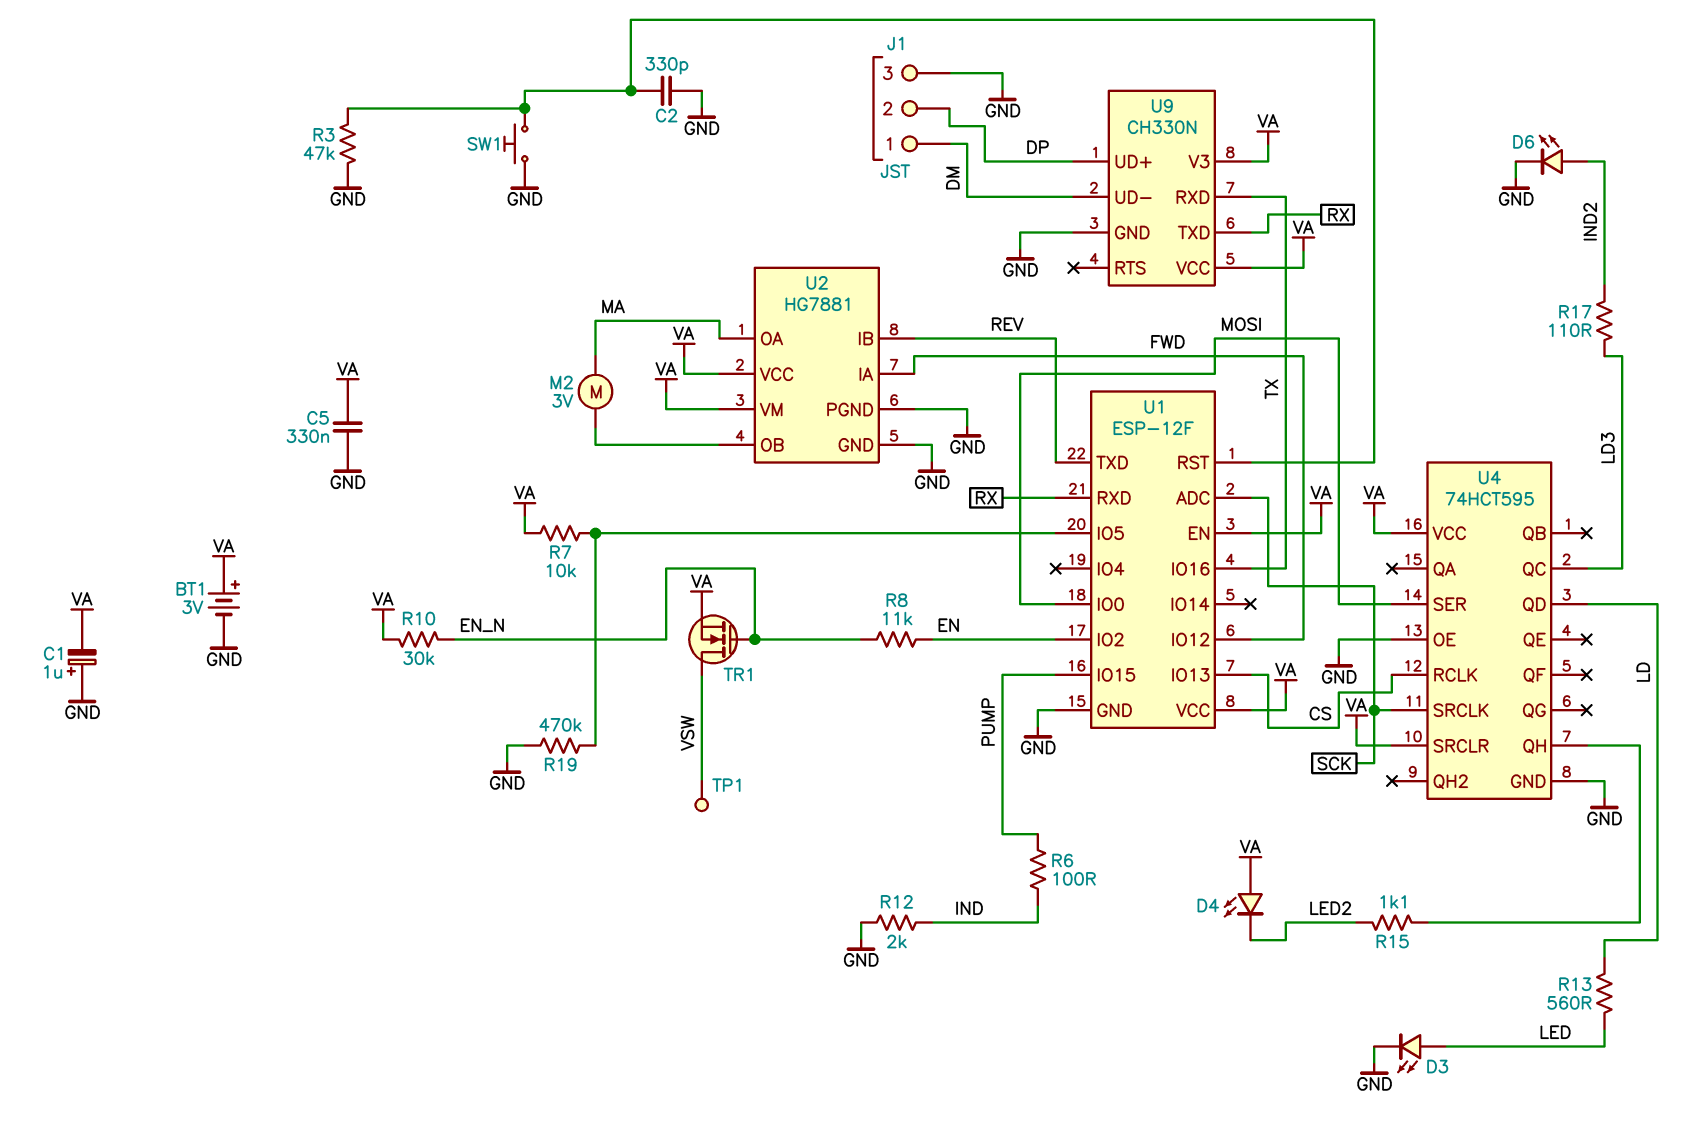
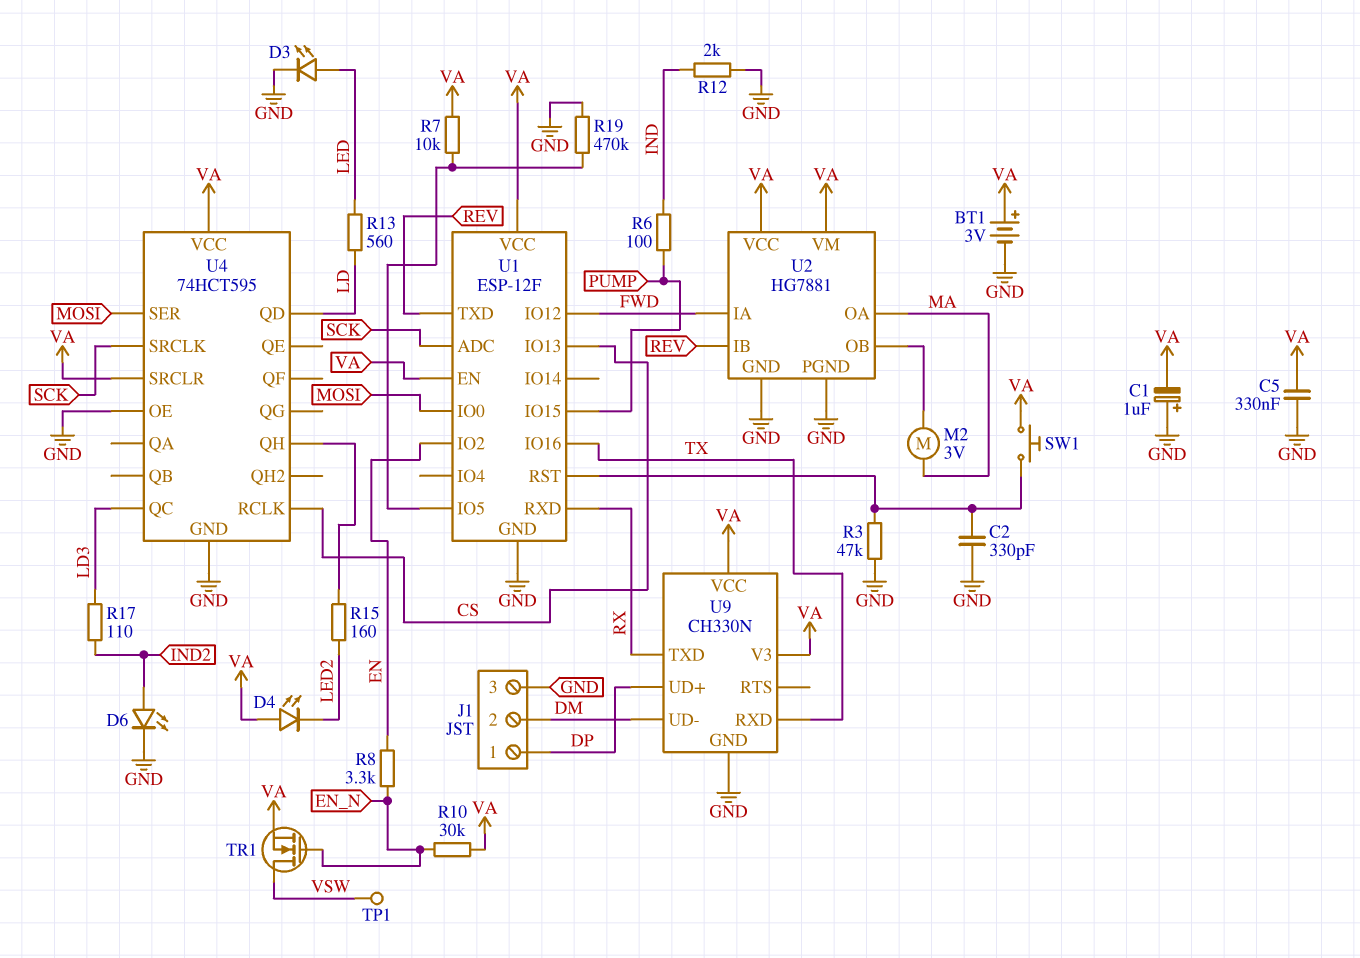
J1 pin 1: DM -> DP
J1 pin 2: DP -> DM
R8: 11k (EN, EN_N) -> 3.3k (EN, EN_N)
R15: 1.1k (LED2, U4/QH) -> 160 (LED2, U4/QH)
SW1: button (GND, U1/RST) -> button (U1/RST, VA)

